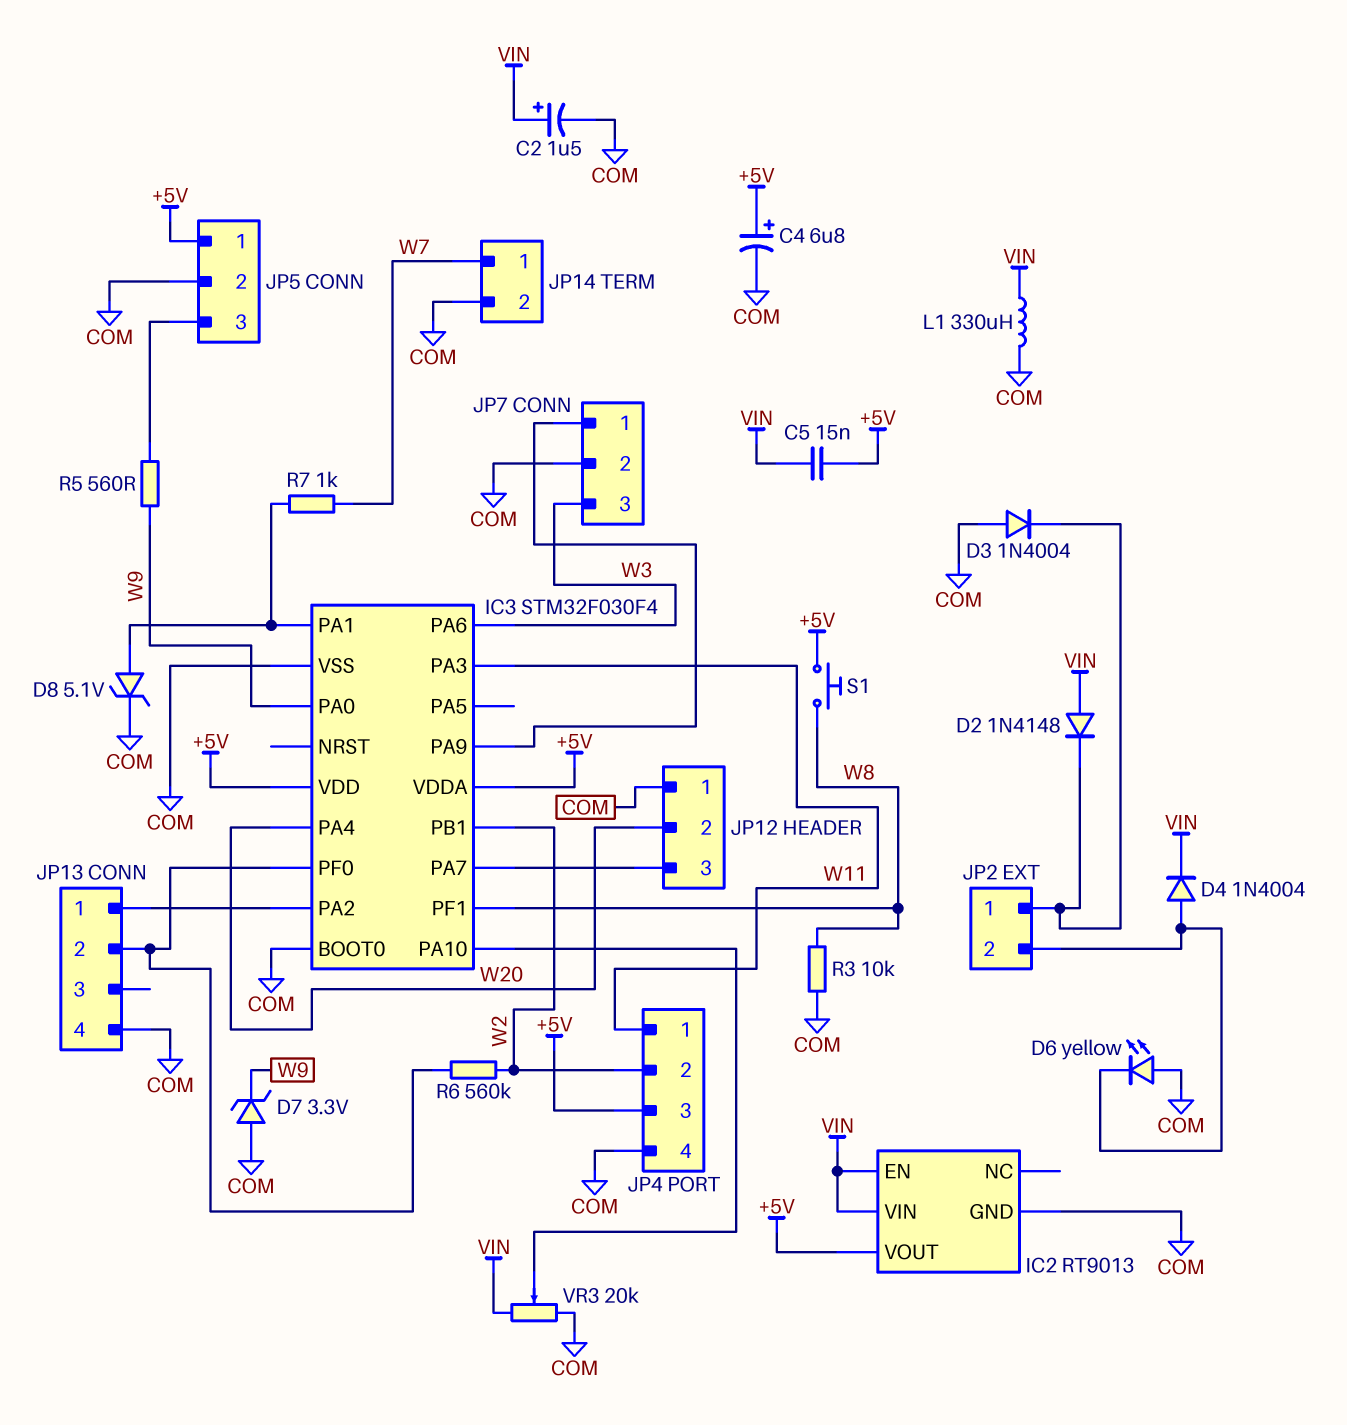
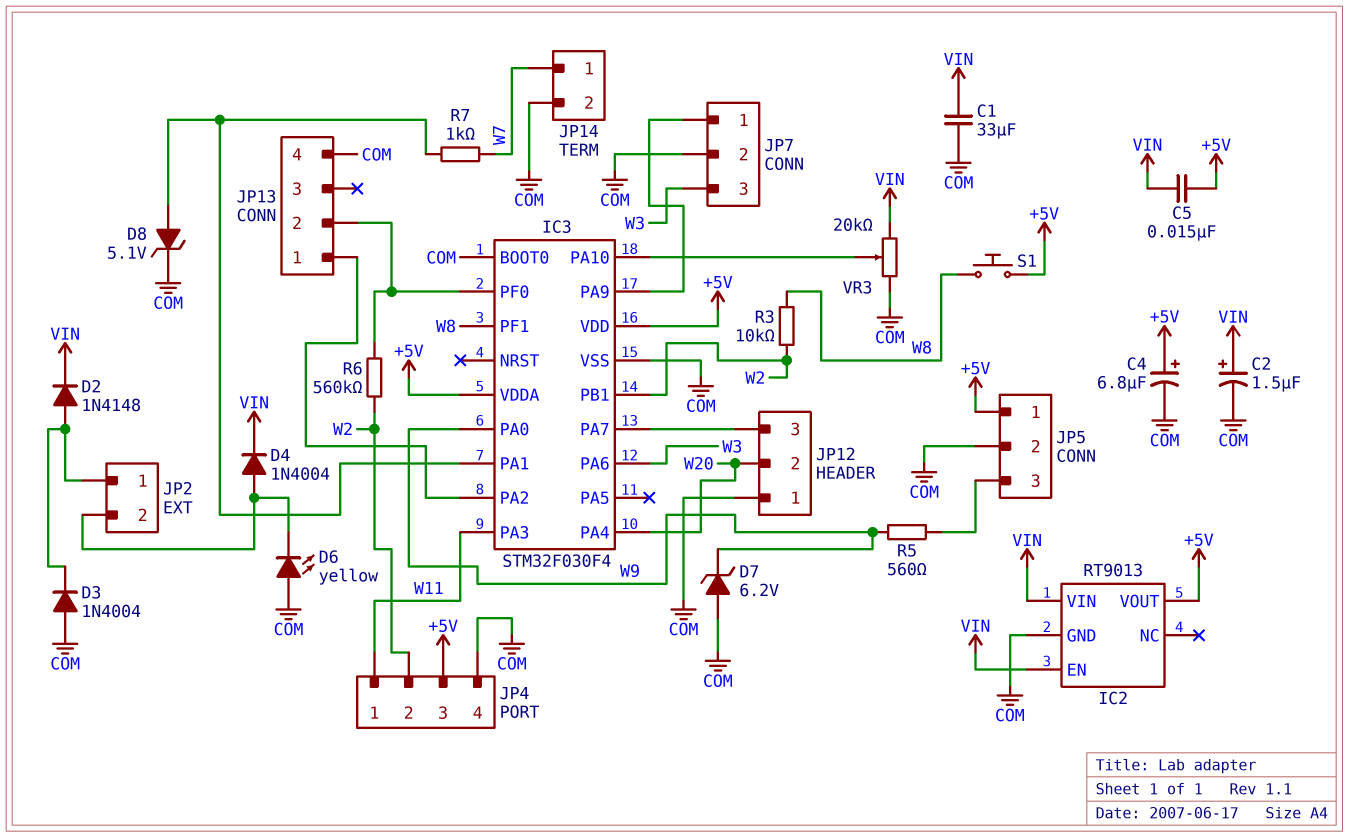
C1: none -> 33uF (COM, VIN)
D2: diode 1N4148 (A VIN, K JP2/1) -> diode 1N4148 (A JP2/1, K VIN)
D7: zener 3.3V (A COM, K W9) -> zener 6.2V (A COM, K W9)
L1: 330uH (COM, VIN) -> none
R3: 10k (COM, W8) -> 10k (W2, W8)

